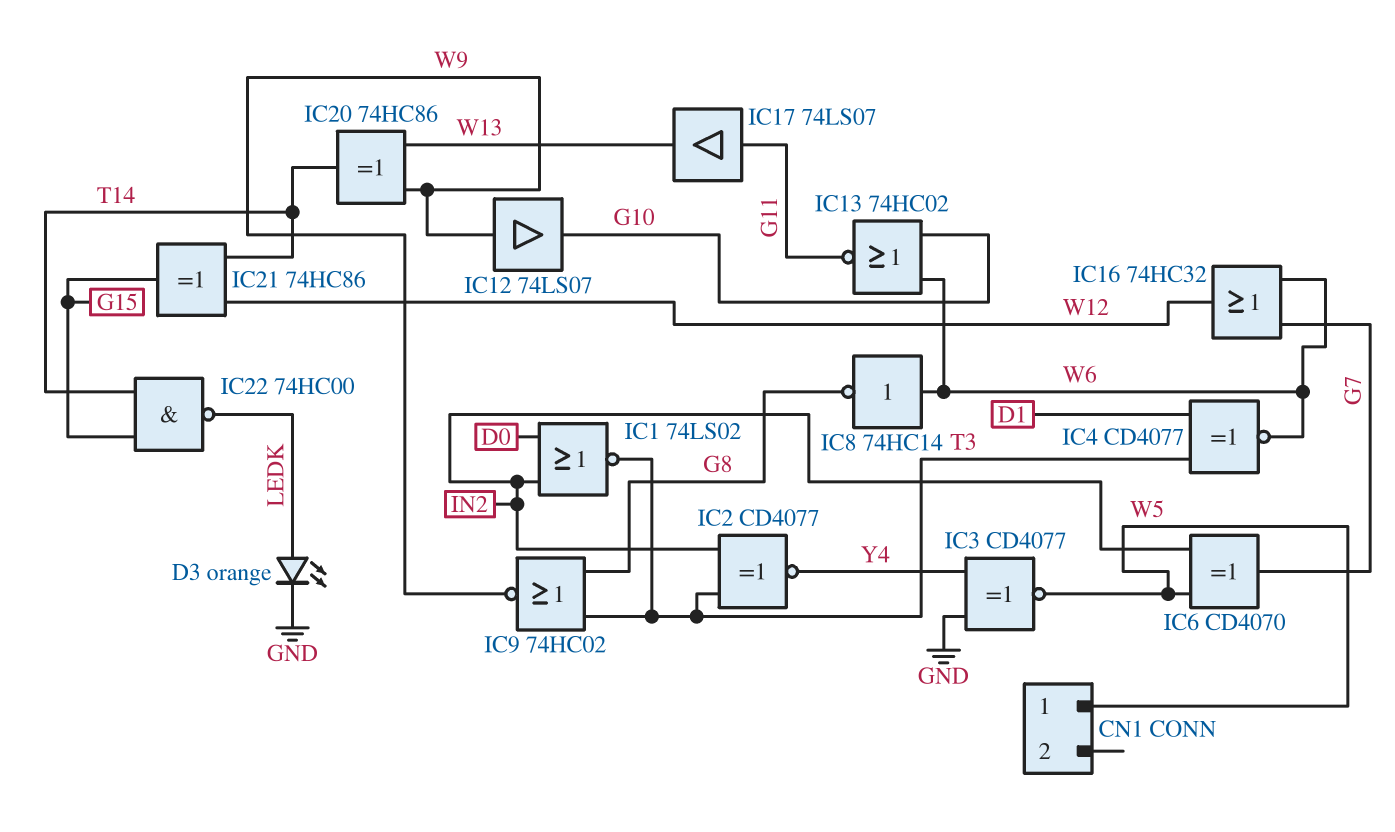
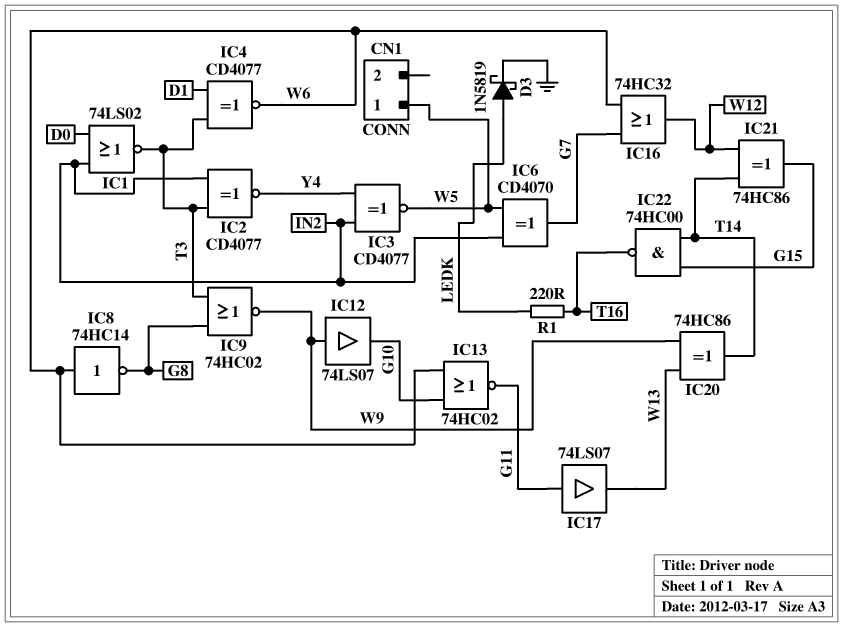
D3: LED orange (A LEDK, K GND) -> schottky 1N5819 (A LEDK, K GND)
IC3: XNOR CD4077 (in GND, in Y4, out W5) -> XNOR CD4077 (in IN2, in Y4, out W5)
IC22: NAND 74HC00 (in G15, in T14, out LEDK) -> NAND 74HC00 (in G15, in T14, out T16)
R1: none -> 220 (LEDK, T16)

